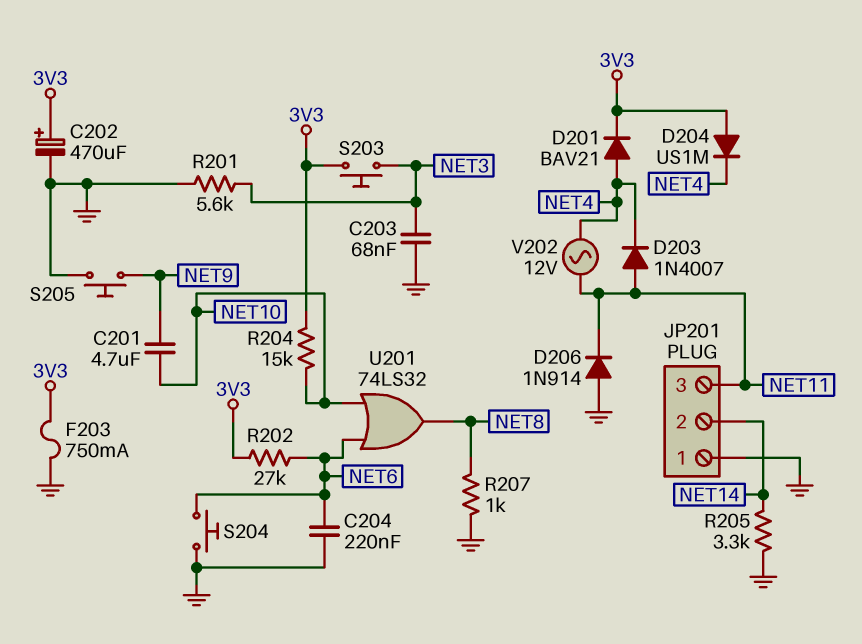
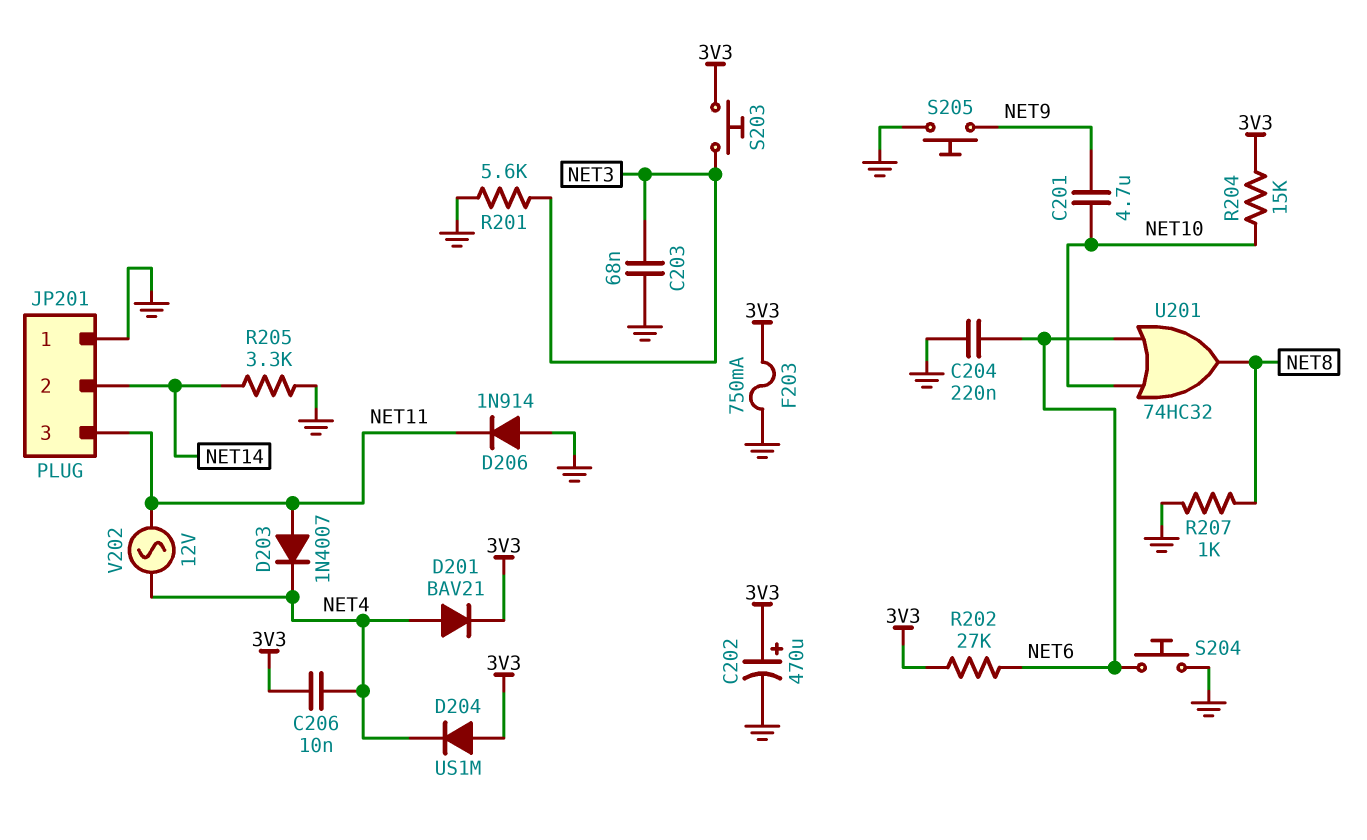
C206: none -> 10nF (3V3, NET4)
U201: OR 74LS32 (in NET6, in NET10, out NET8) -> OR 74HC32 (in NET6, in NET10, out NET8)

